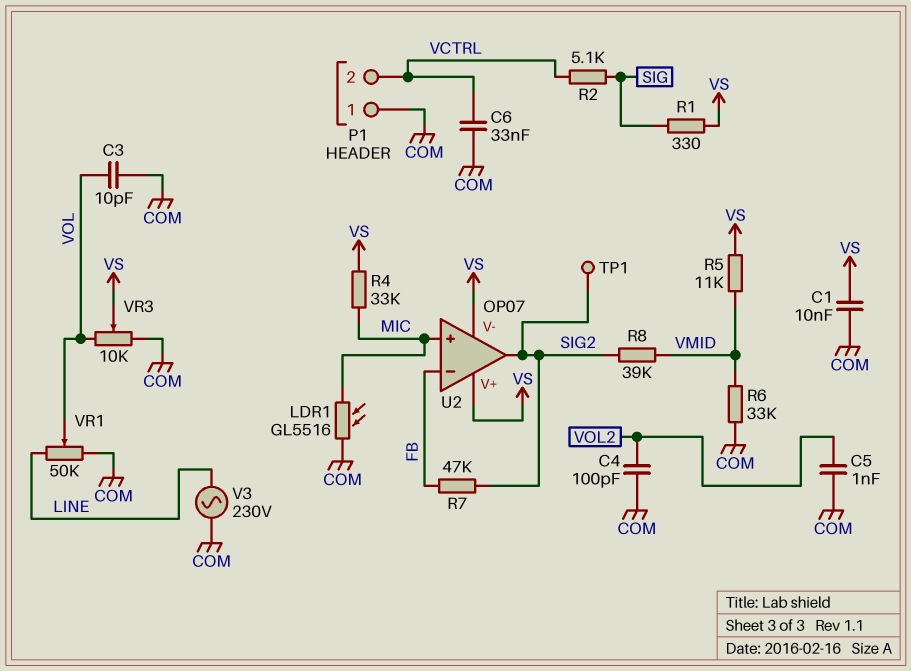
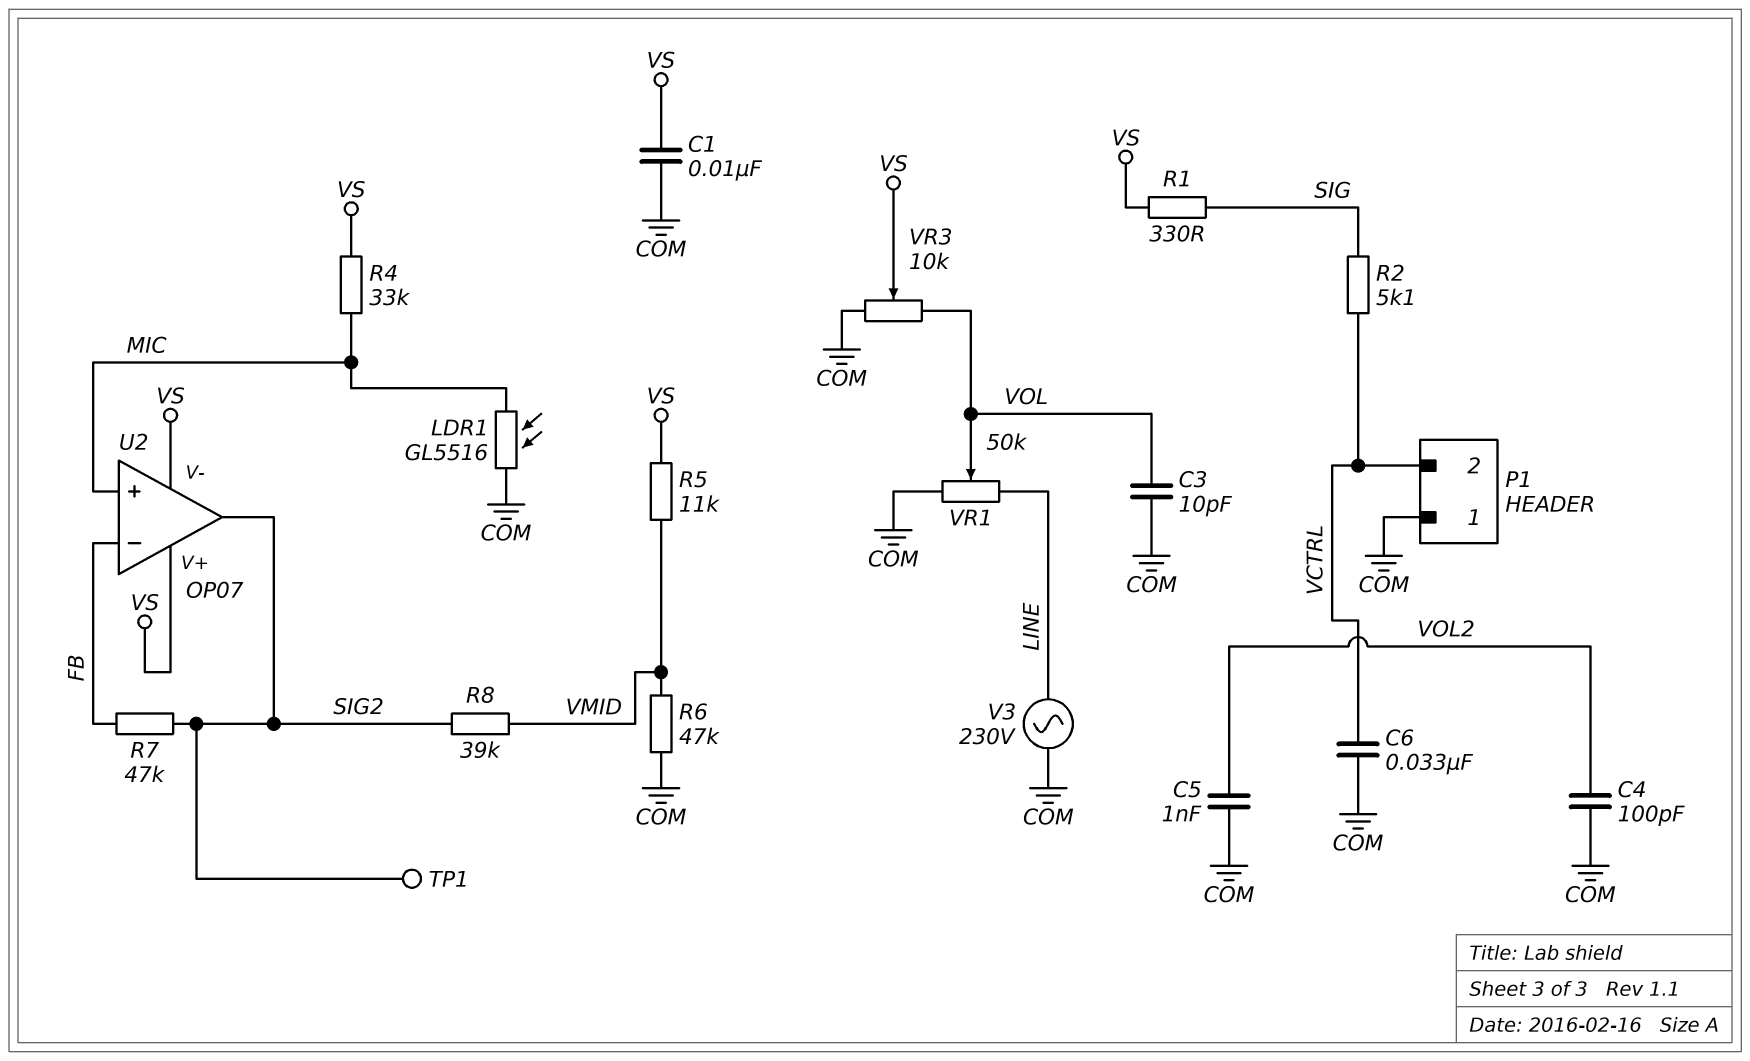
R6: 33k (COM, VMID) -> 47k (COM, VMID)

